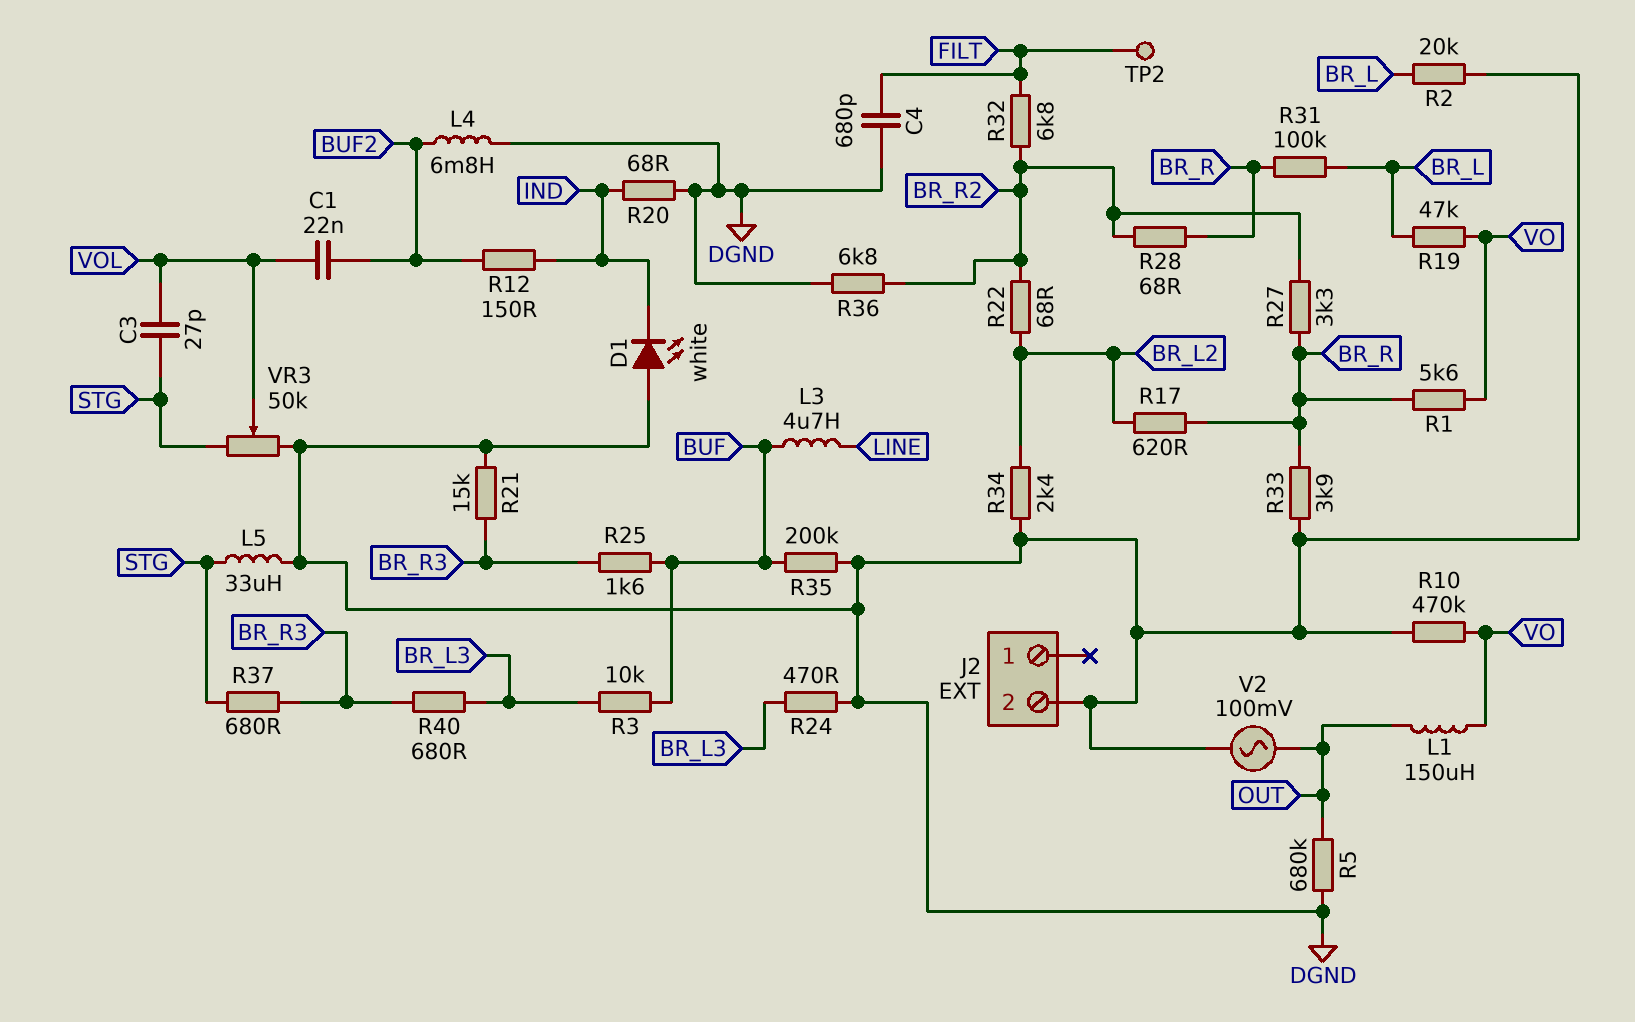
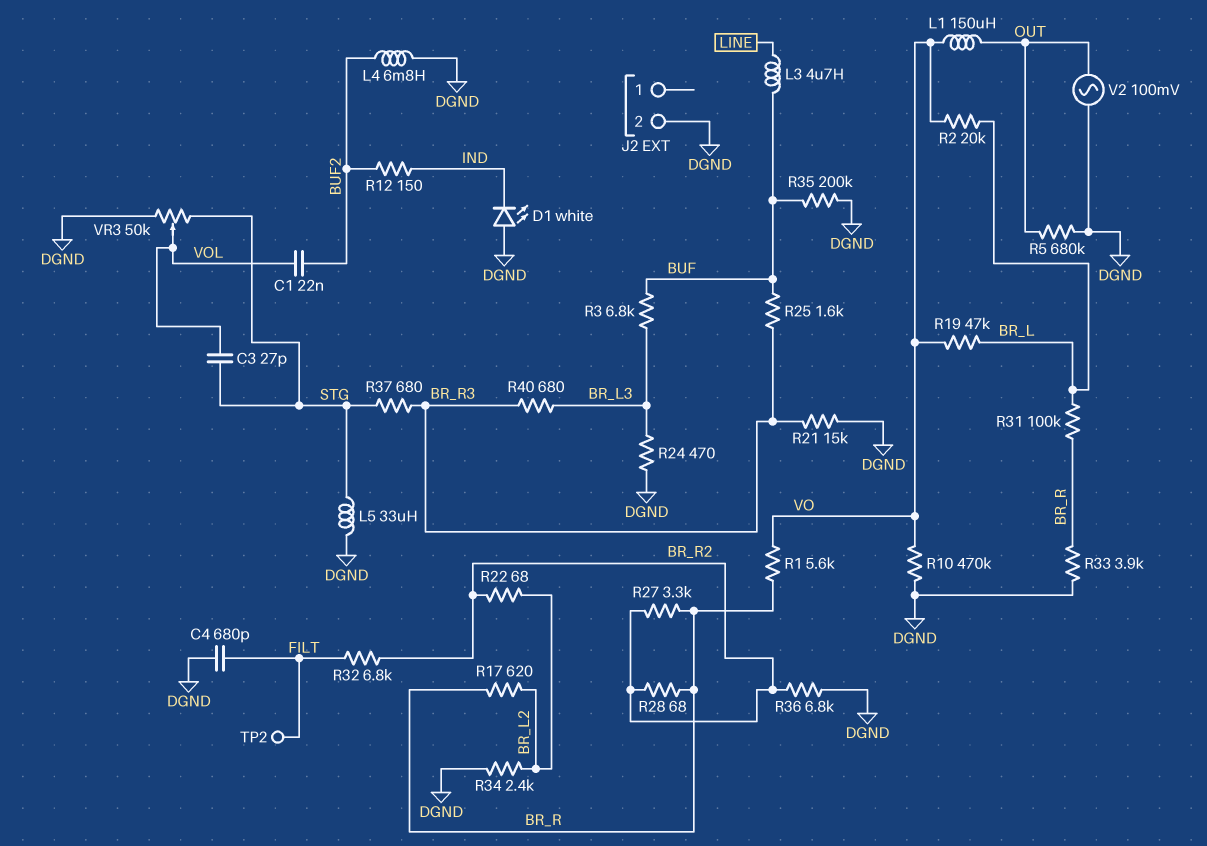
R2: 20k (BR_L, DGND) -> 20k (BR_L, VO)
R3: 10k (BR_L3, BUF) -> 6.8k (BR_L3, BUF)
R20: 68 (DGND, IND) -> none

